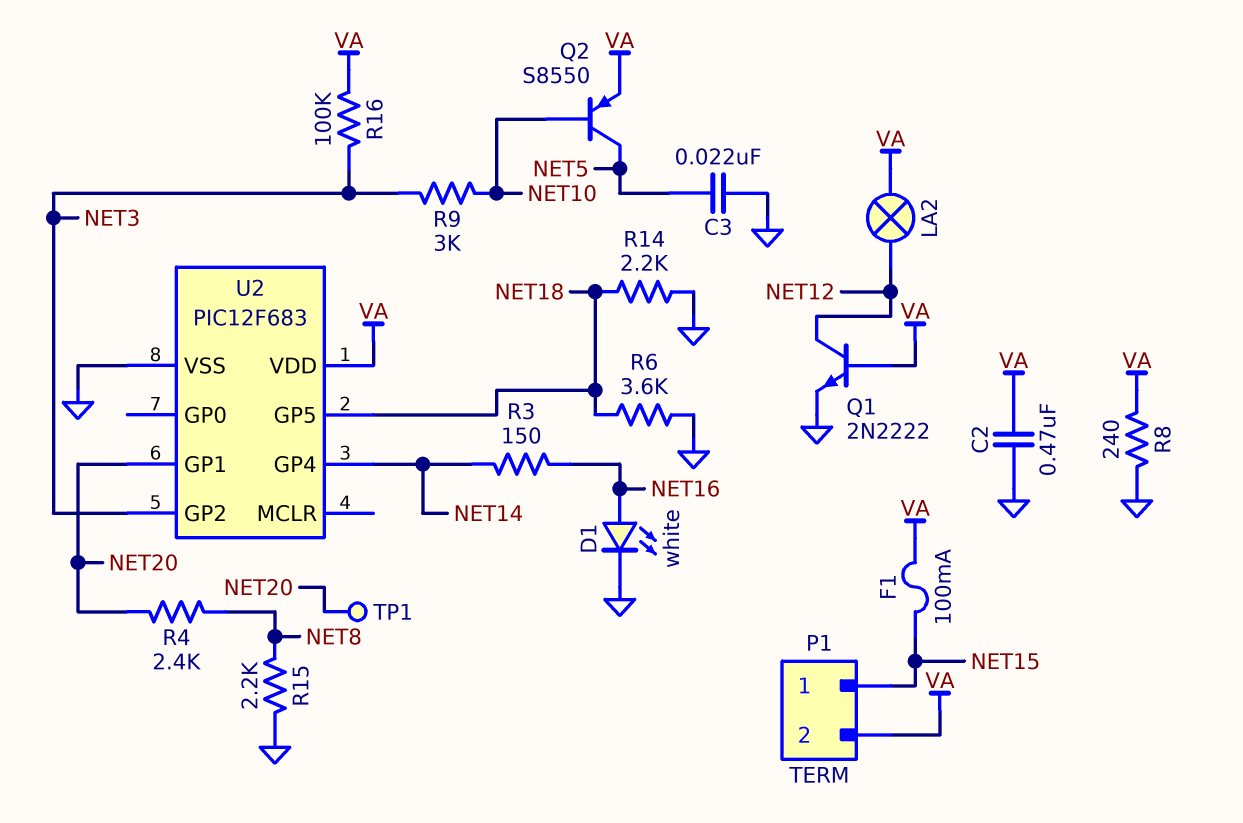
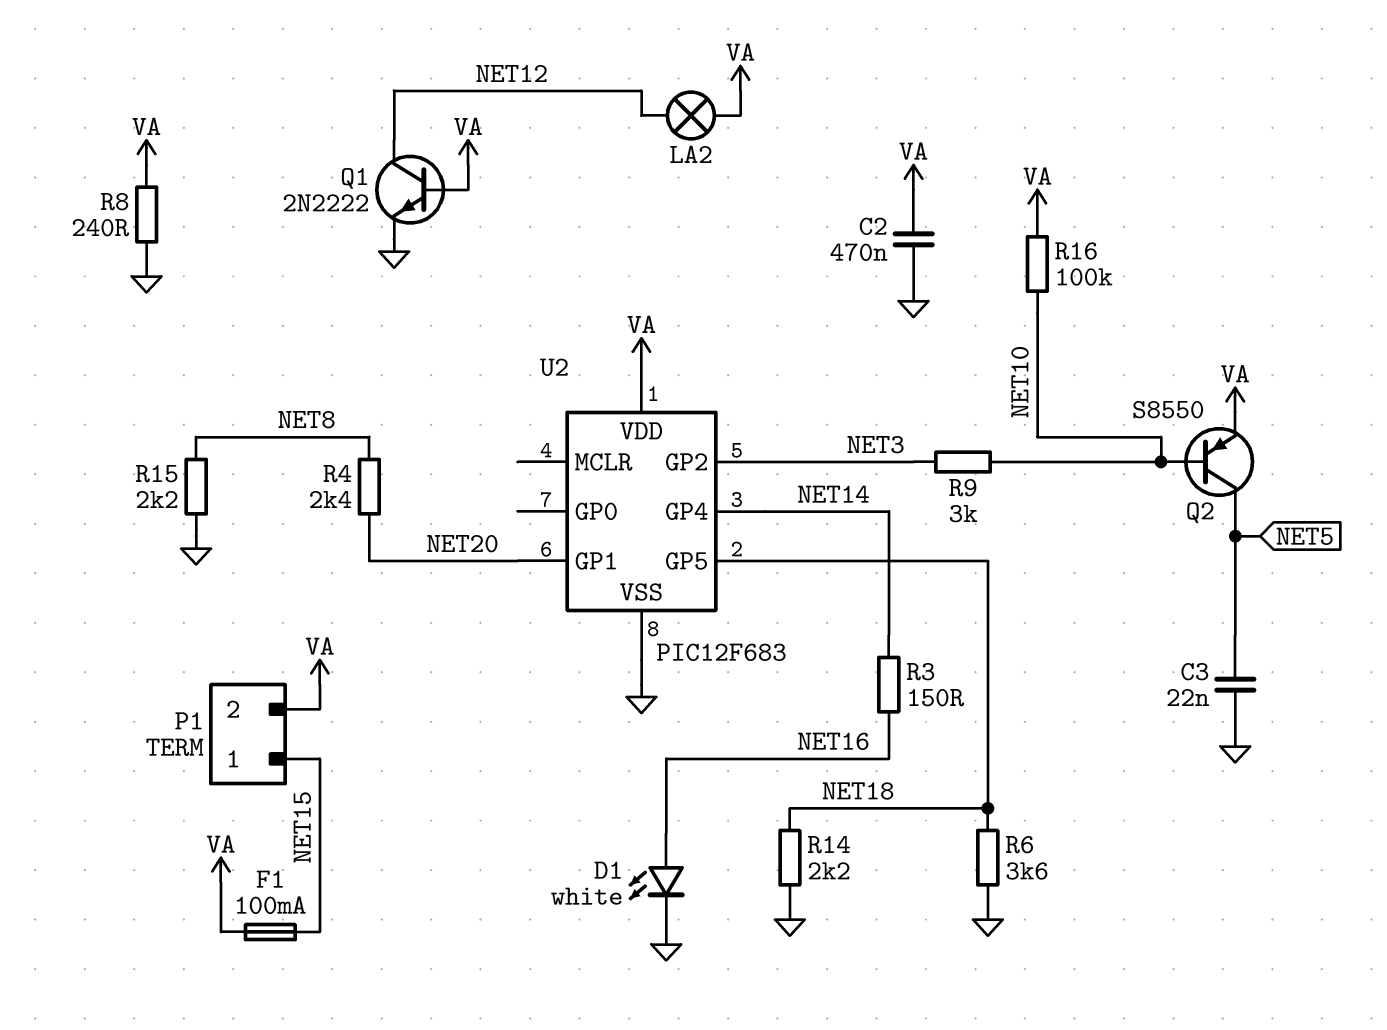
R16: 100k (NET3, VA) -> 100k (NET10, VA)
TP1: test point (NET20) -> none

